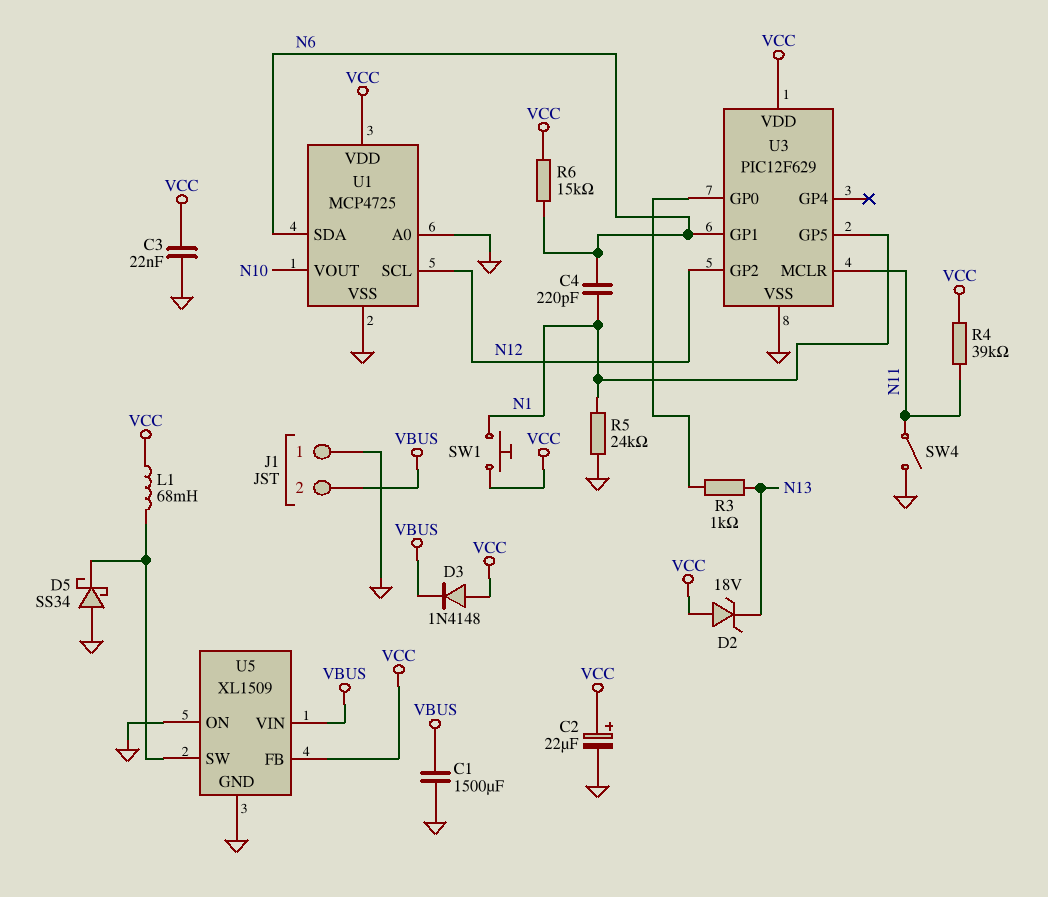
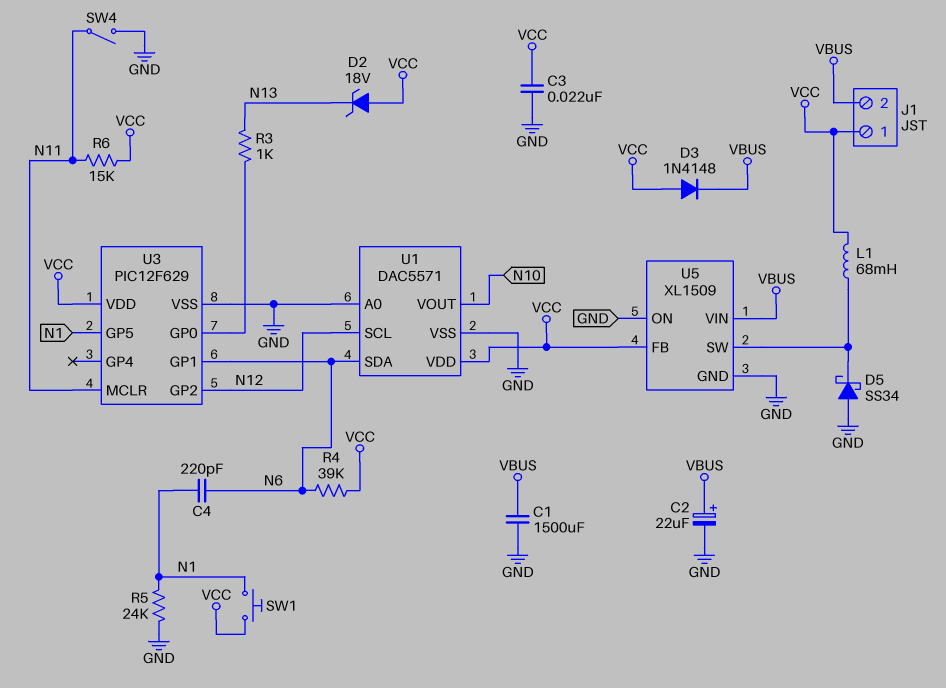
C2: 22uF (plus VCC, minus GND) -> 22uF (plus VBUS, minus GND)
J1 pin 1: GND -> VCC
R4: 39k (N11, VCC) -> 39k (N6, VCC)
R6: 15k (N6, VCC) -> 15k (N11, VCC)
U1: MCP4725 -> DAC5571

